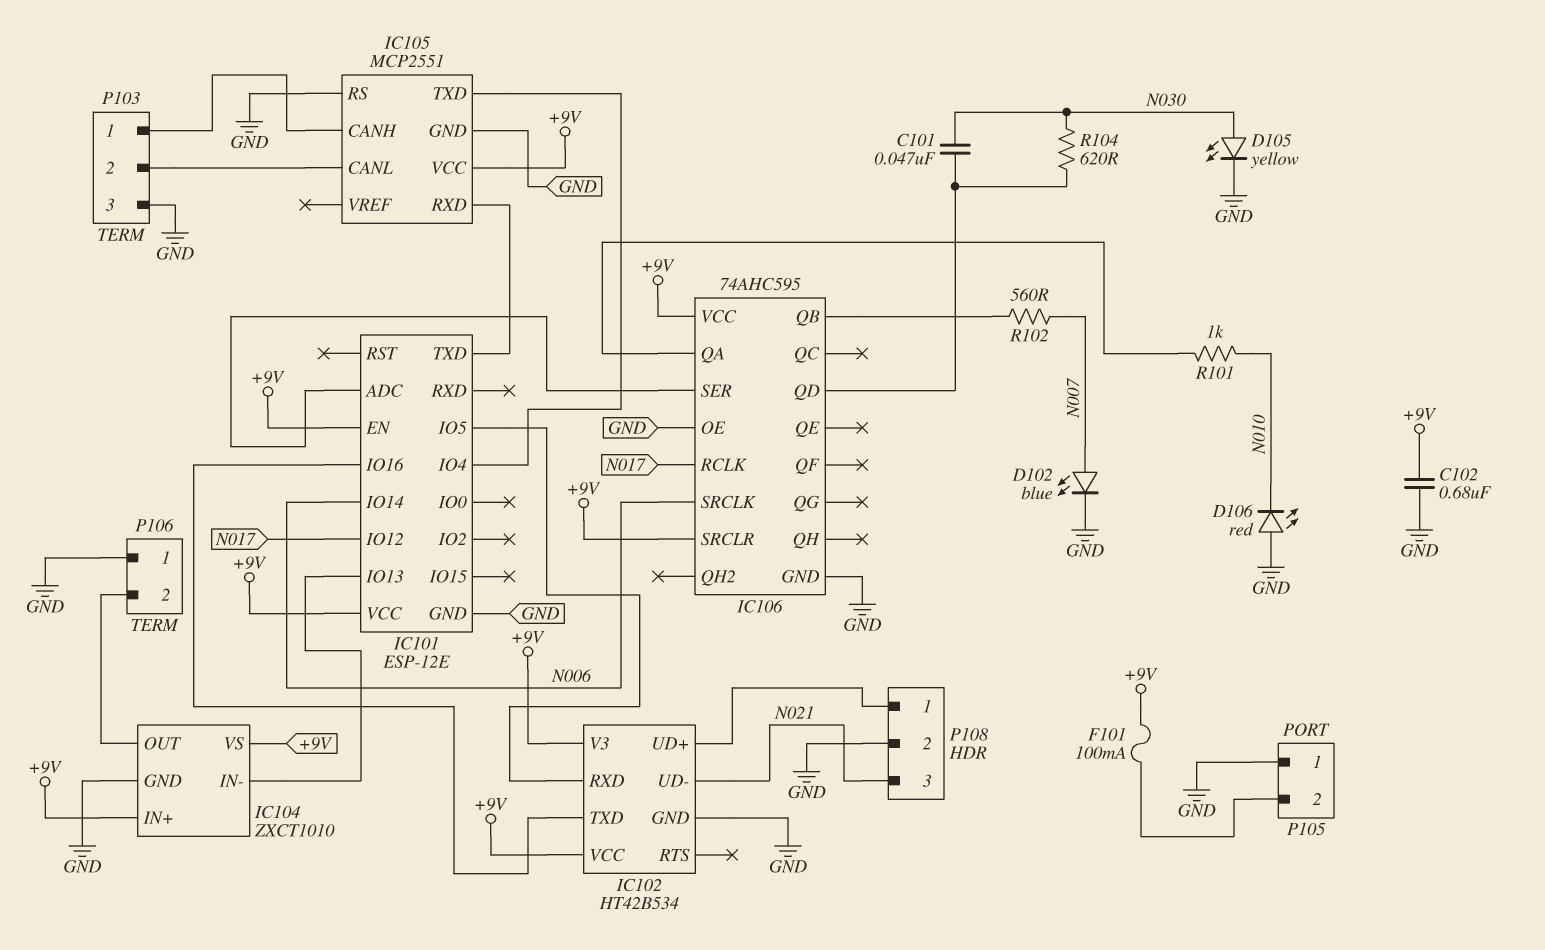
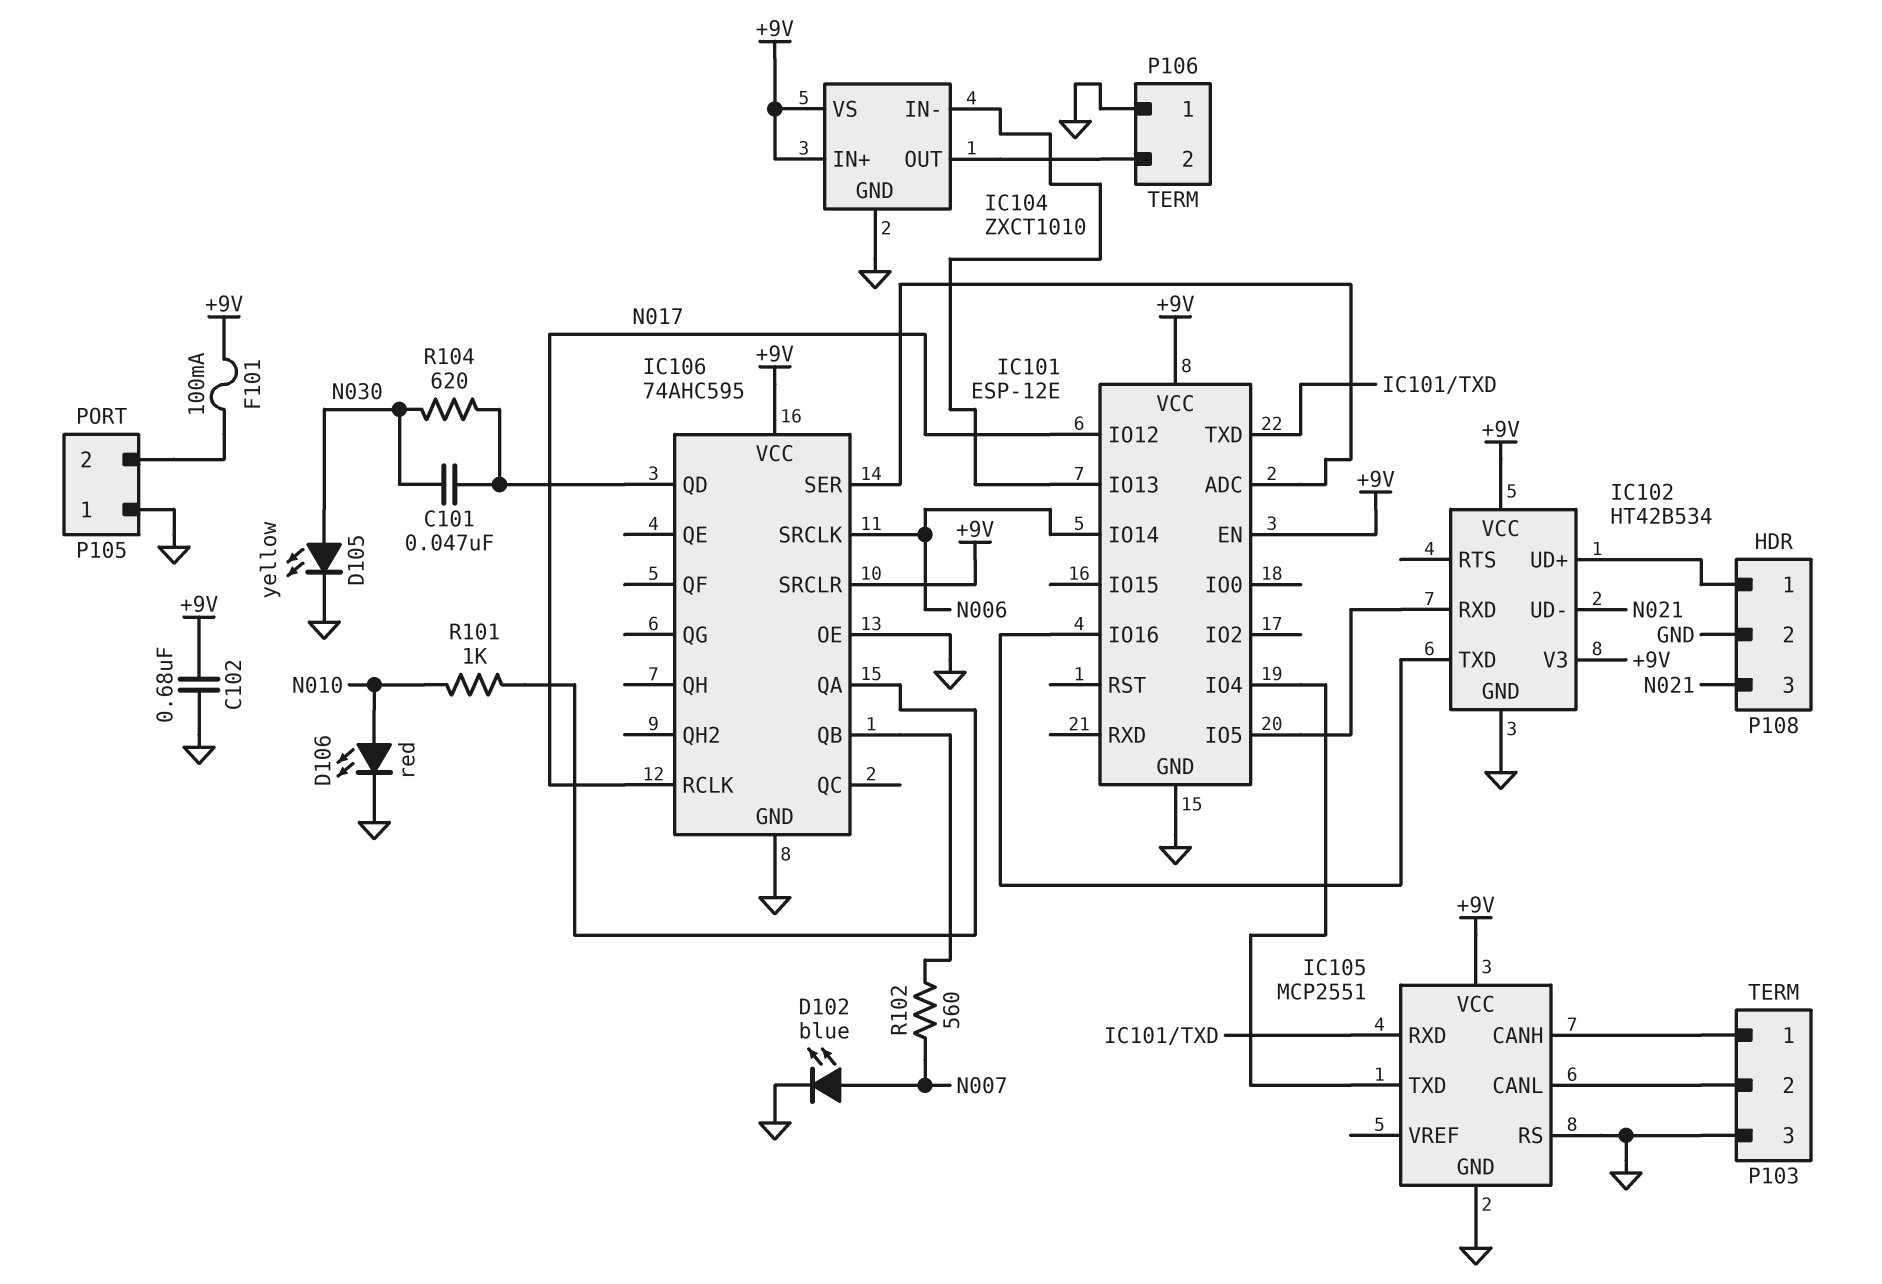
D106: LED red (A GND, K N010) -> LED red (A N010, K GND)

